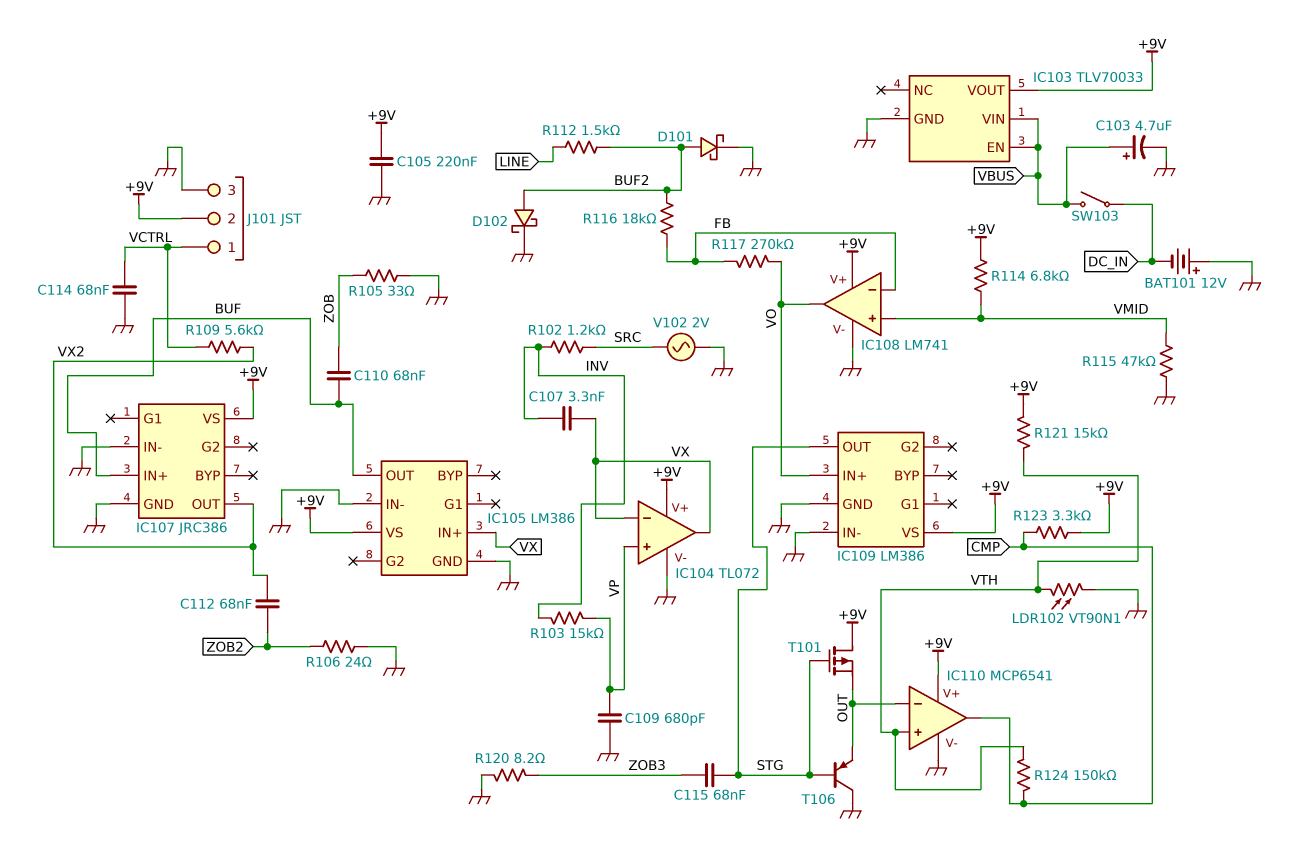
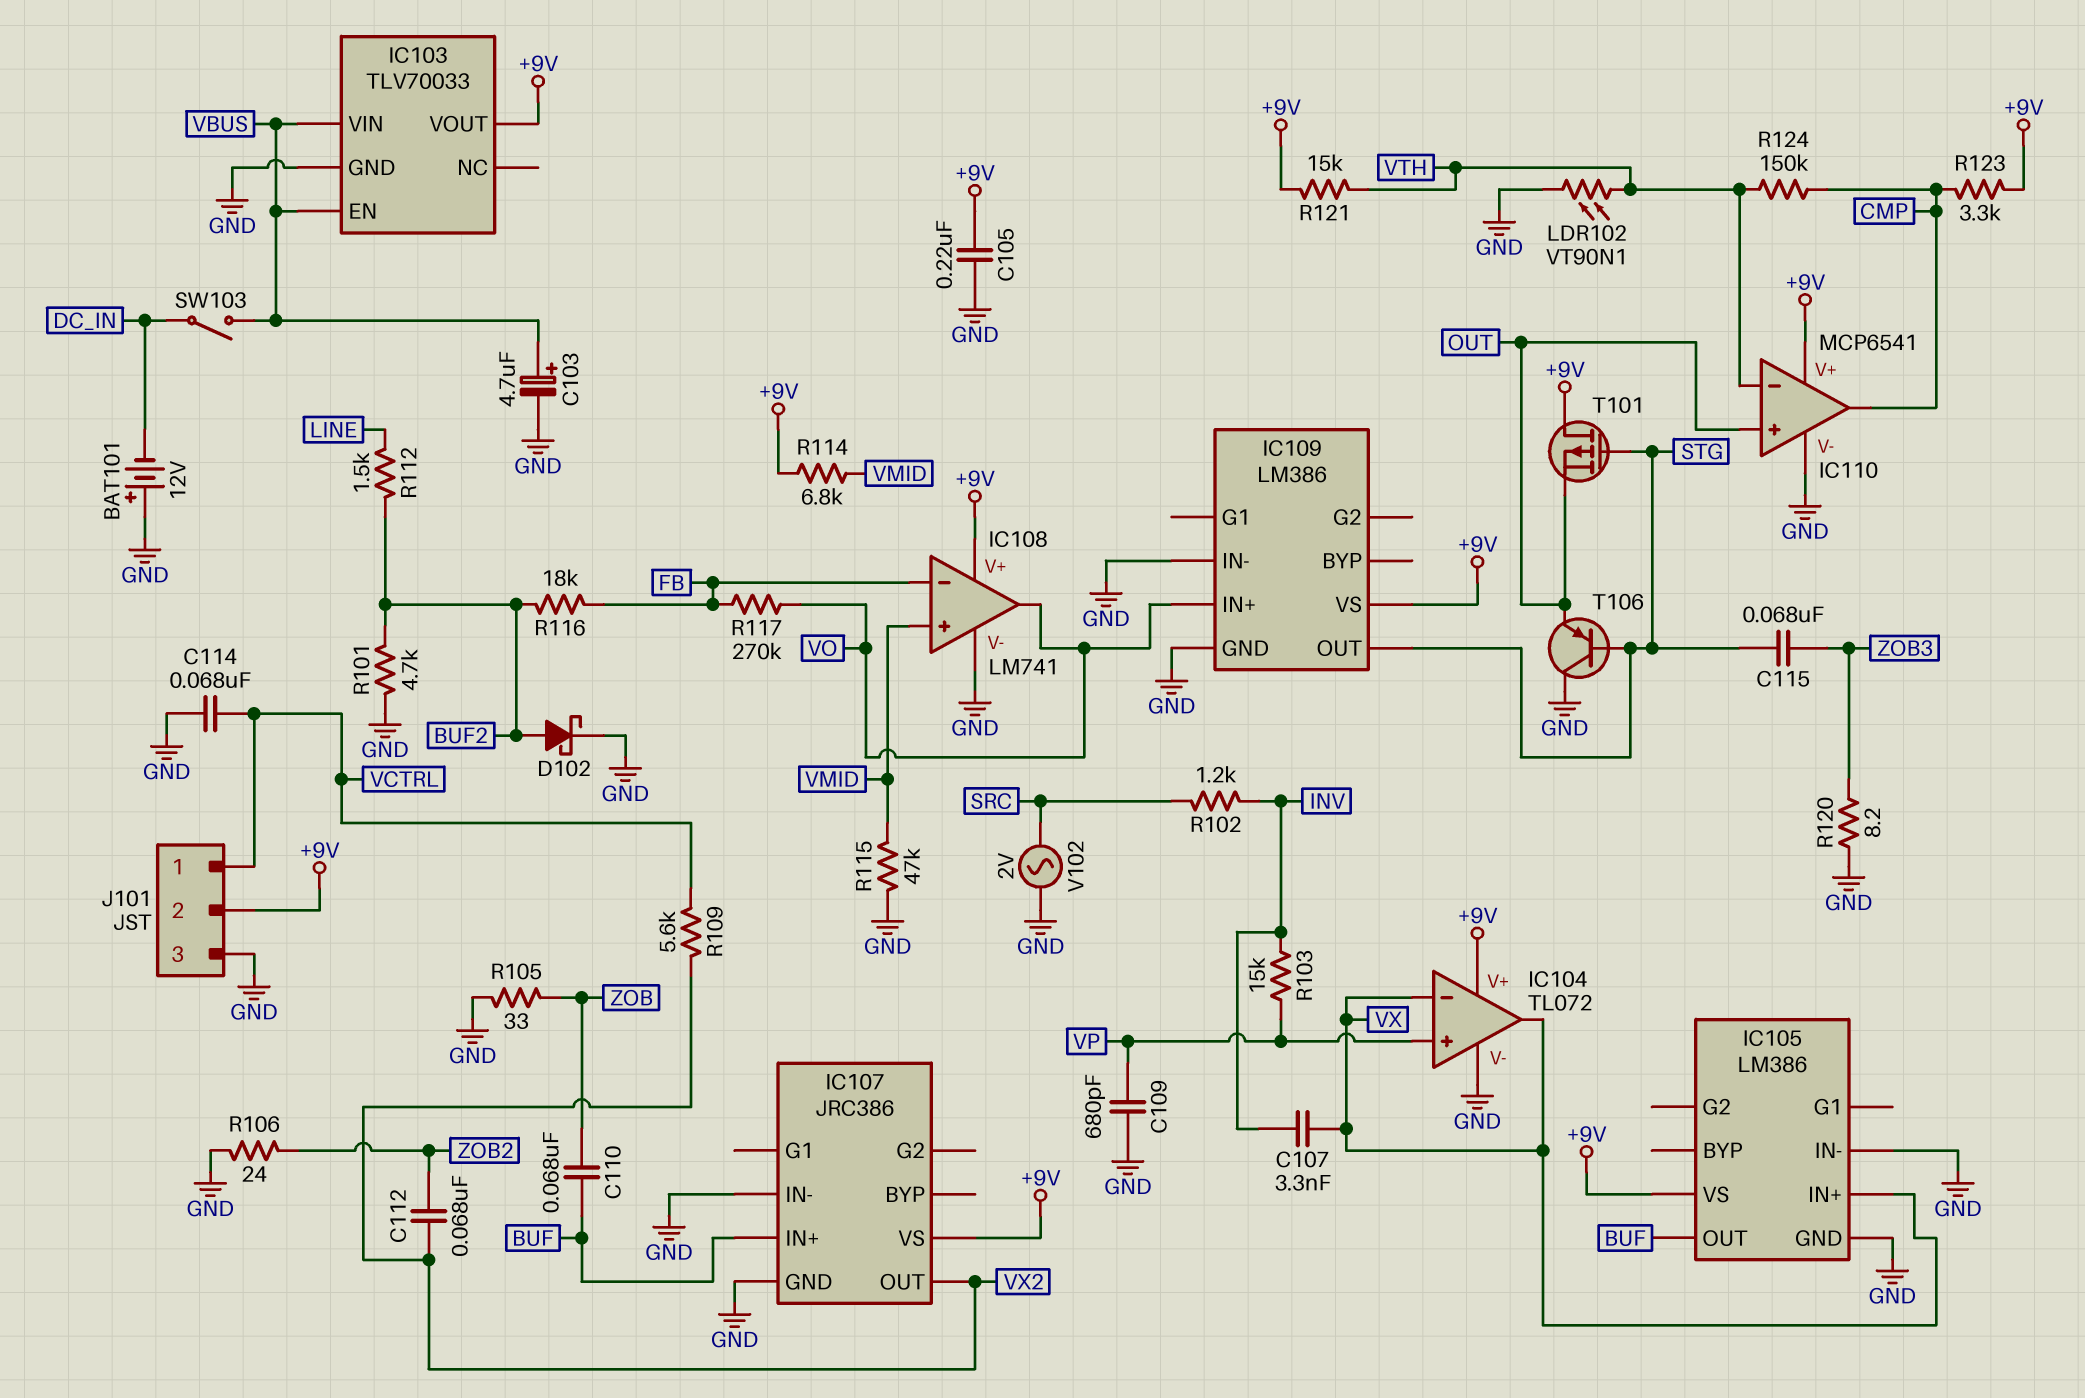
D101: schottky (A BUF2, K GND) -> none
IC110 pin in+: VTH -> OUT
IC110 pin in-: OUT -> VTH
R101: none -> 4.7k (BUF2, GND)

